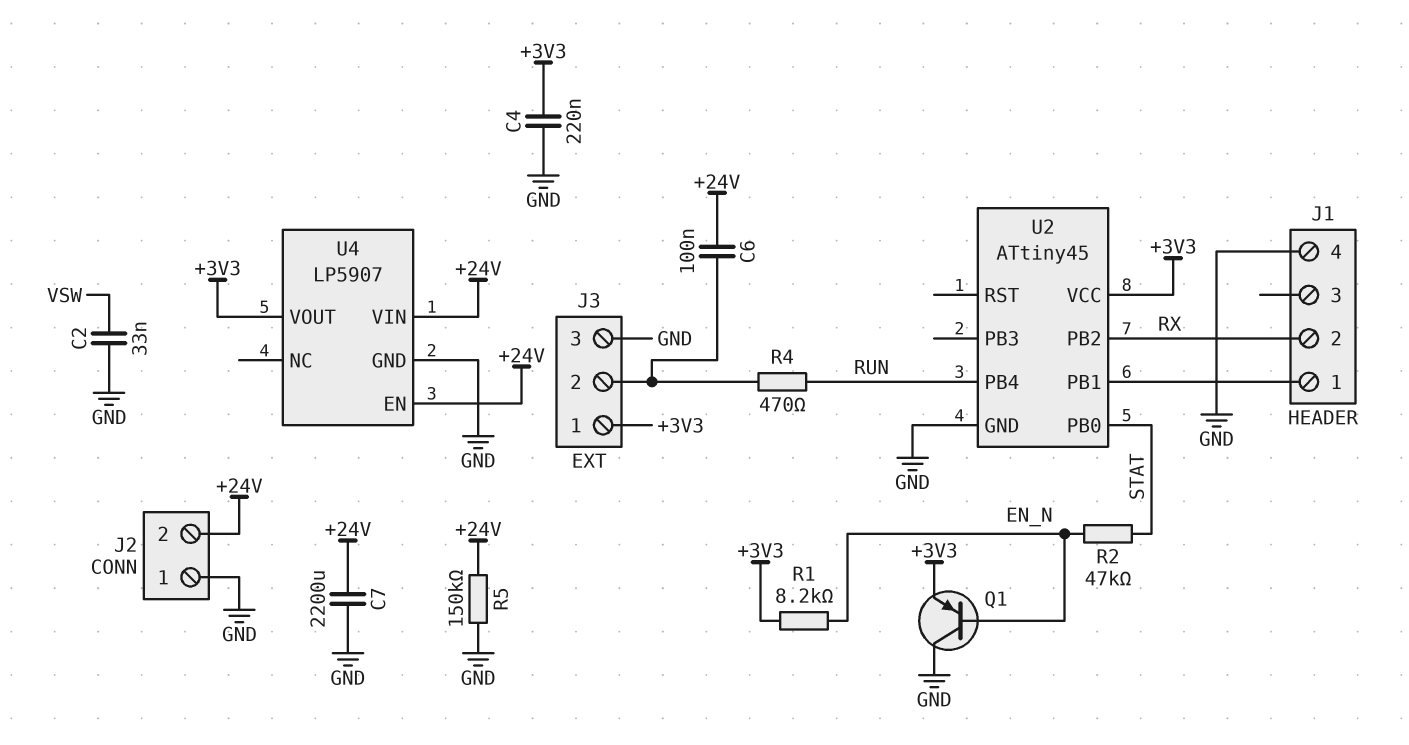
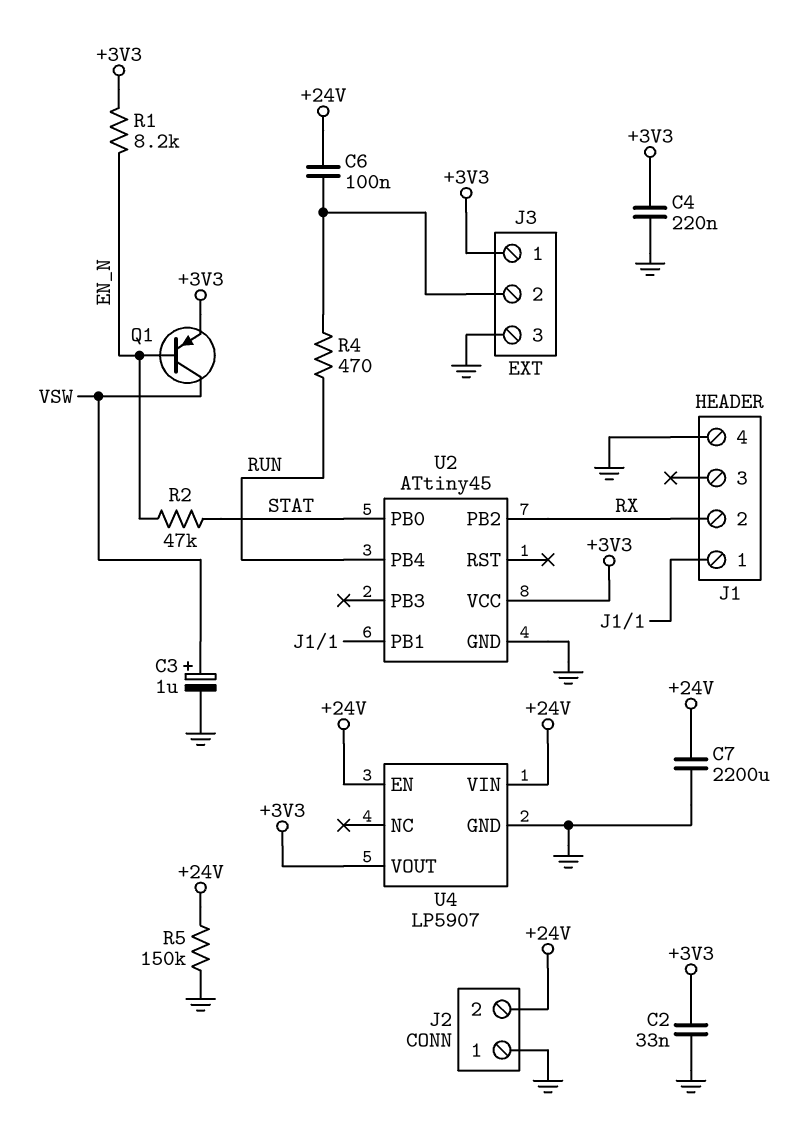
C2: 33nF (GND, VSW) -> 33nF (+3V3, GND)
C3: none -> 1uF (plus VSW, minus GND)
Q1: PNP (B EN_N, C GND, E +3V3) -> PNP (B EN_N, C VSW, E +3V3)

